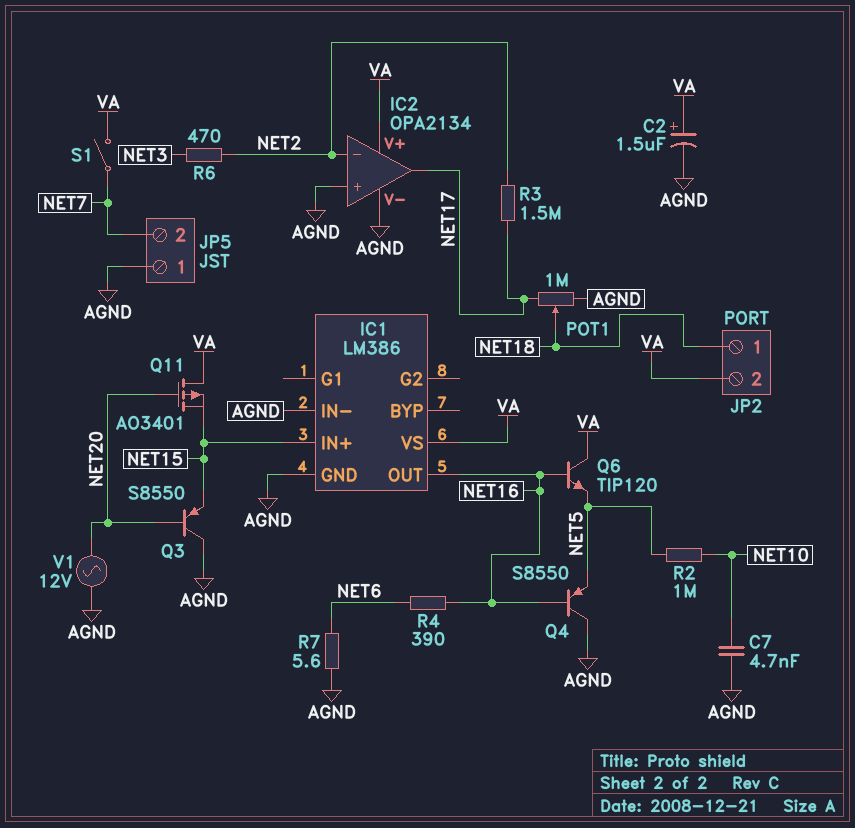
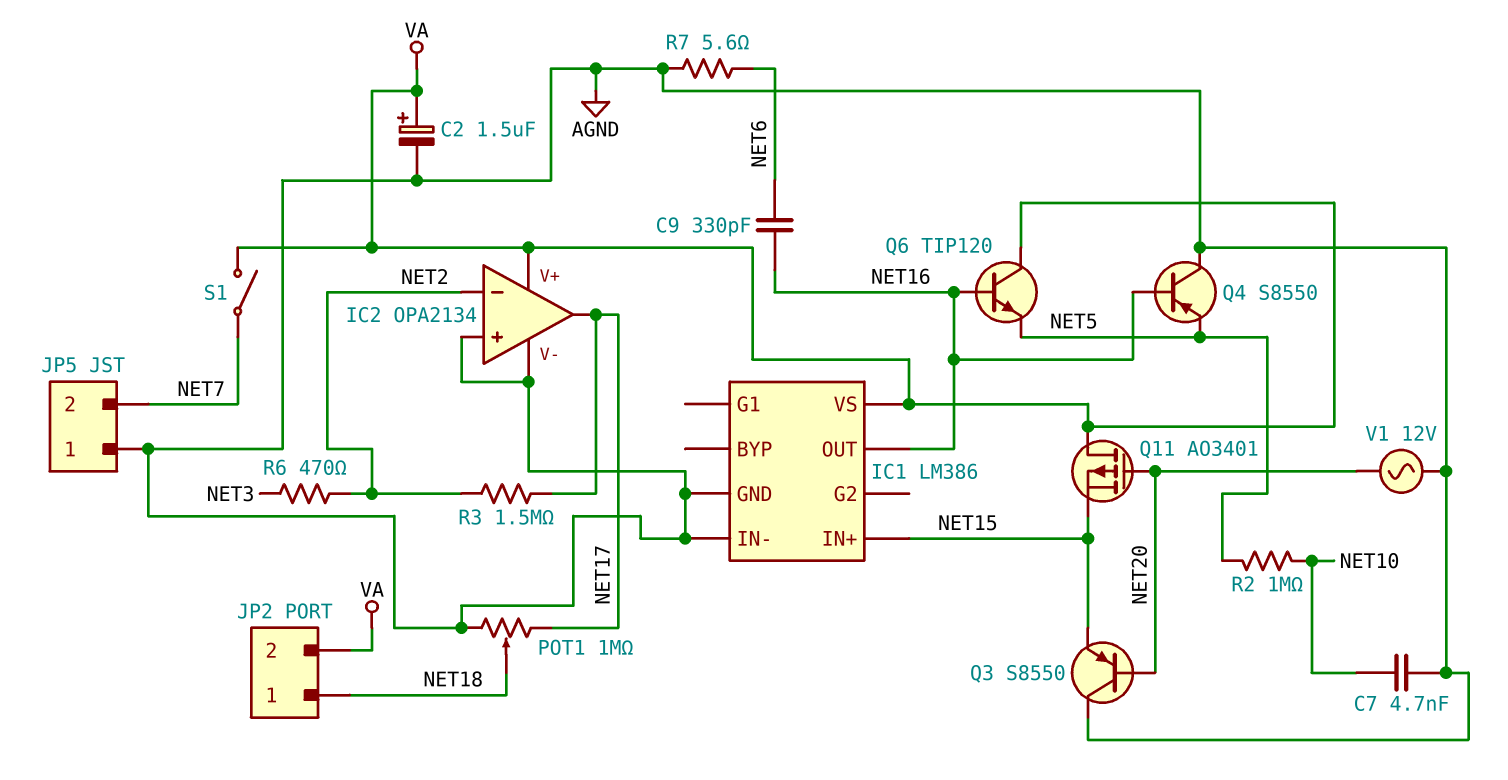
C9: none -> 330pF (NET6, NET16)
R4: 390 (NET6, NET16) -> none

